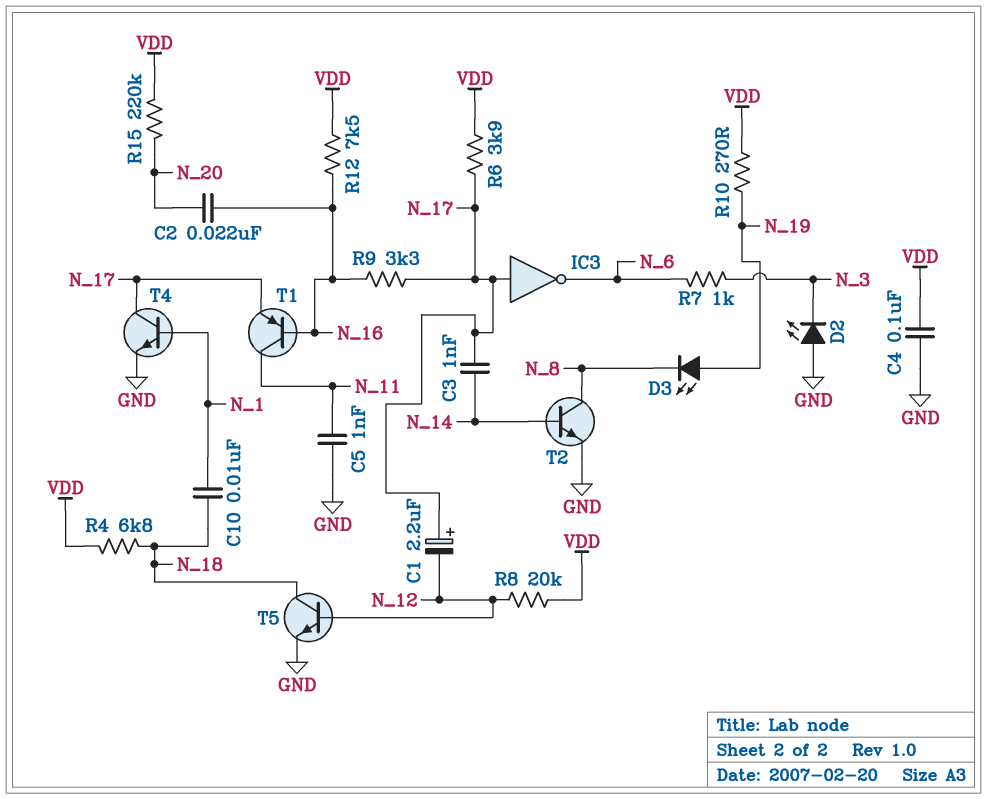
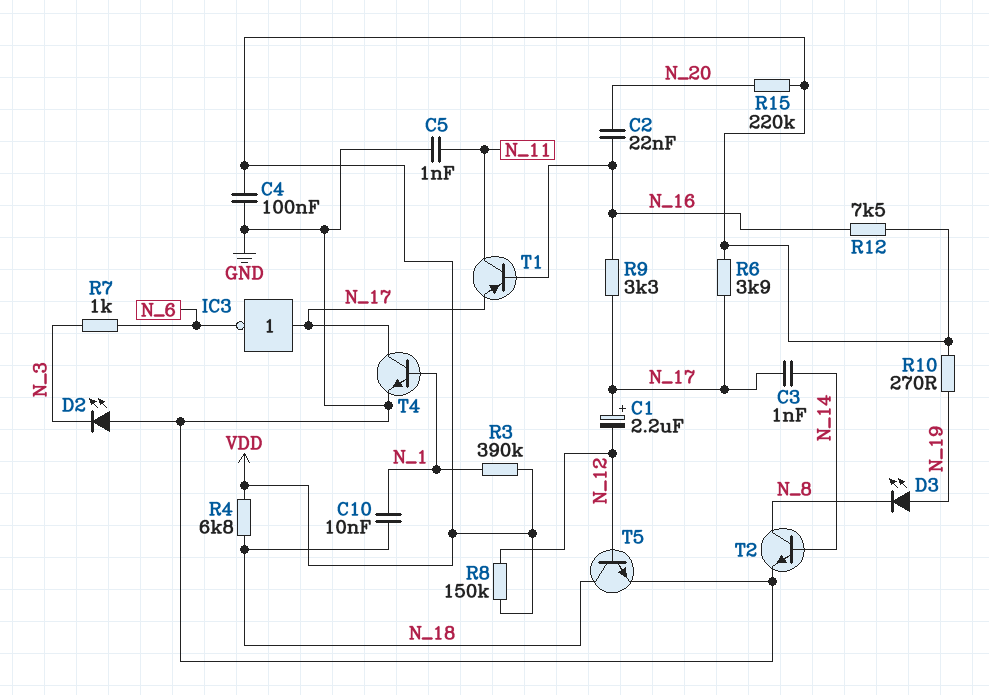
R3: none -> 390k (N_1, VDD)
R8: 20k (N_12, VDD) -> 150k (N_12, VDD)

